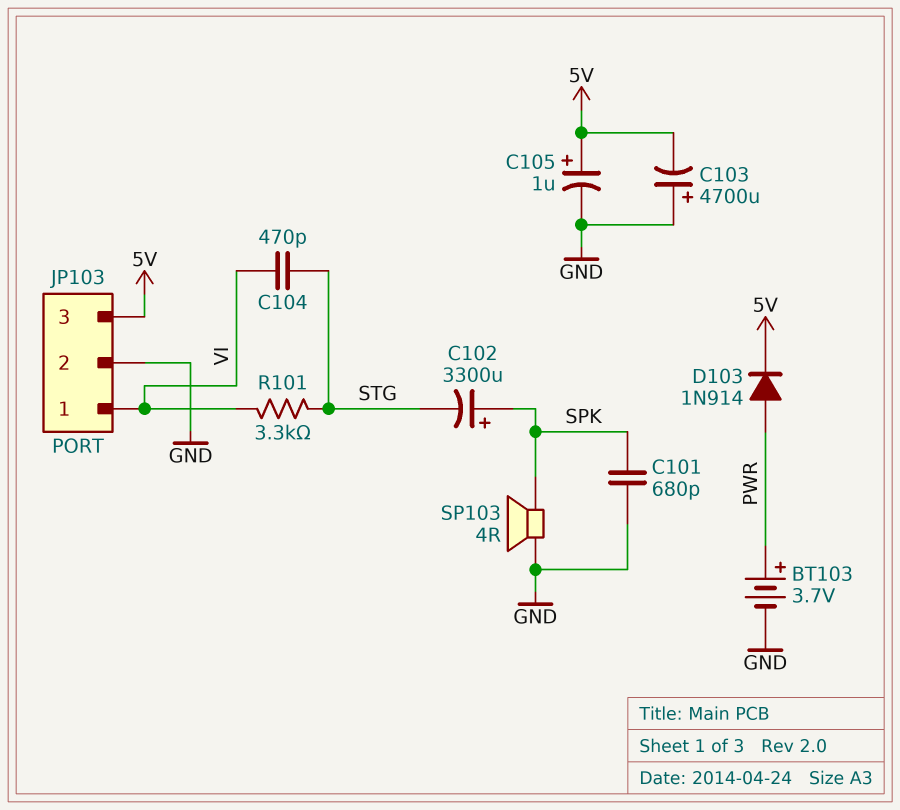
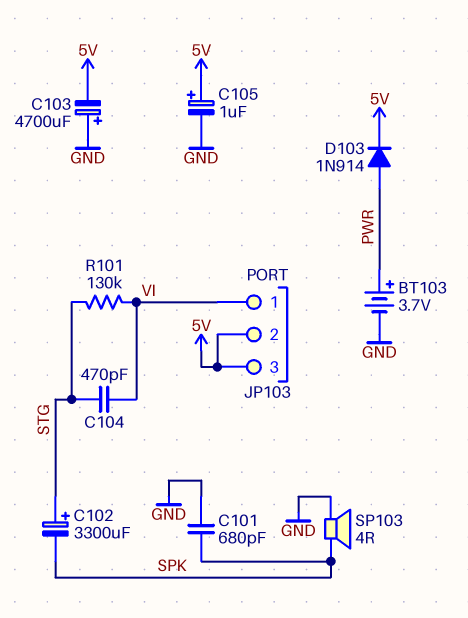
C102: 3300uF (plus SPK, minus STG) -> 3300uF (plus STG, minus SPK)
JP103 pin 2: GND -> 5V
R101: 3.3k (STG, VI) -> 130k (STG, VI)

